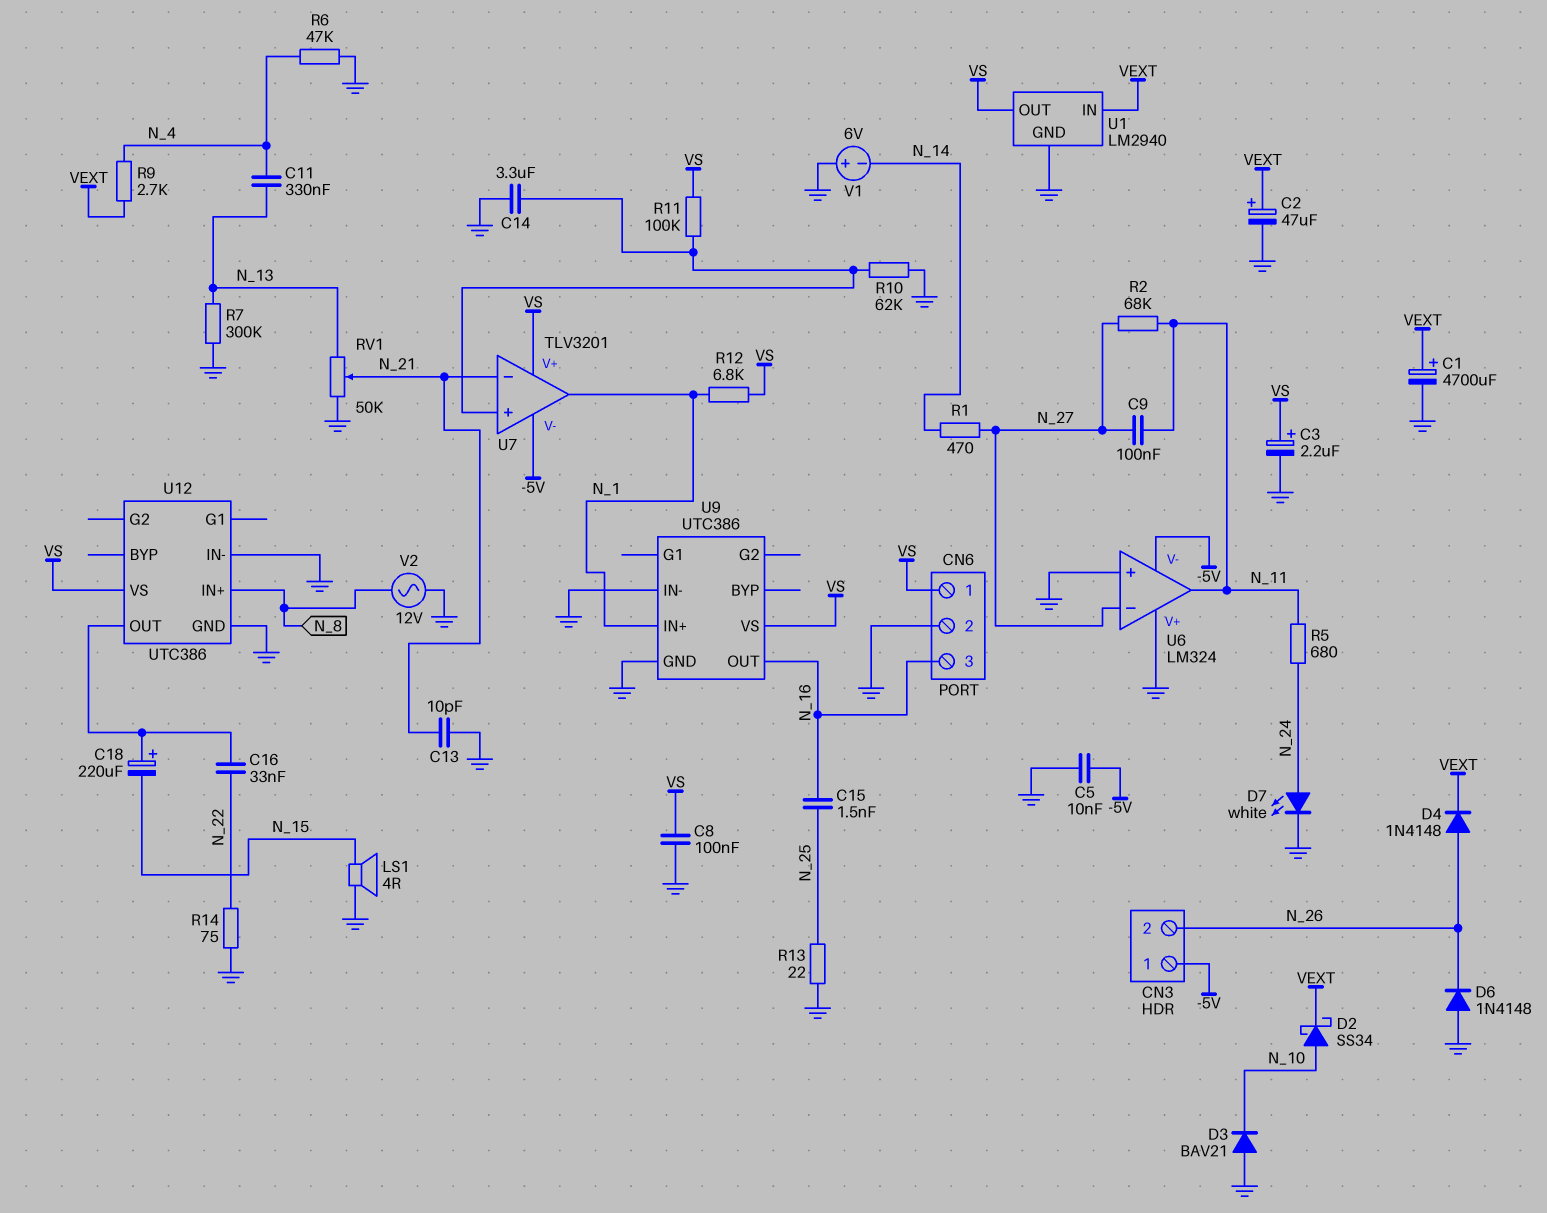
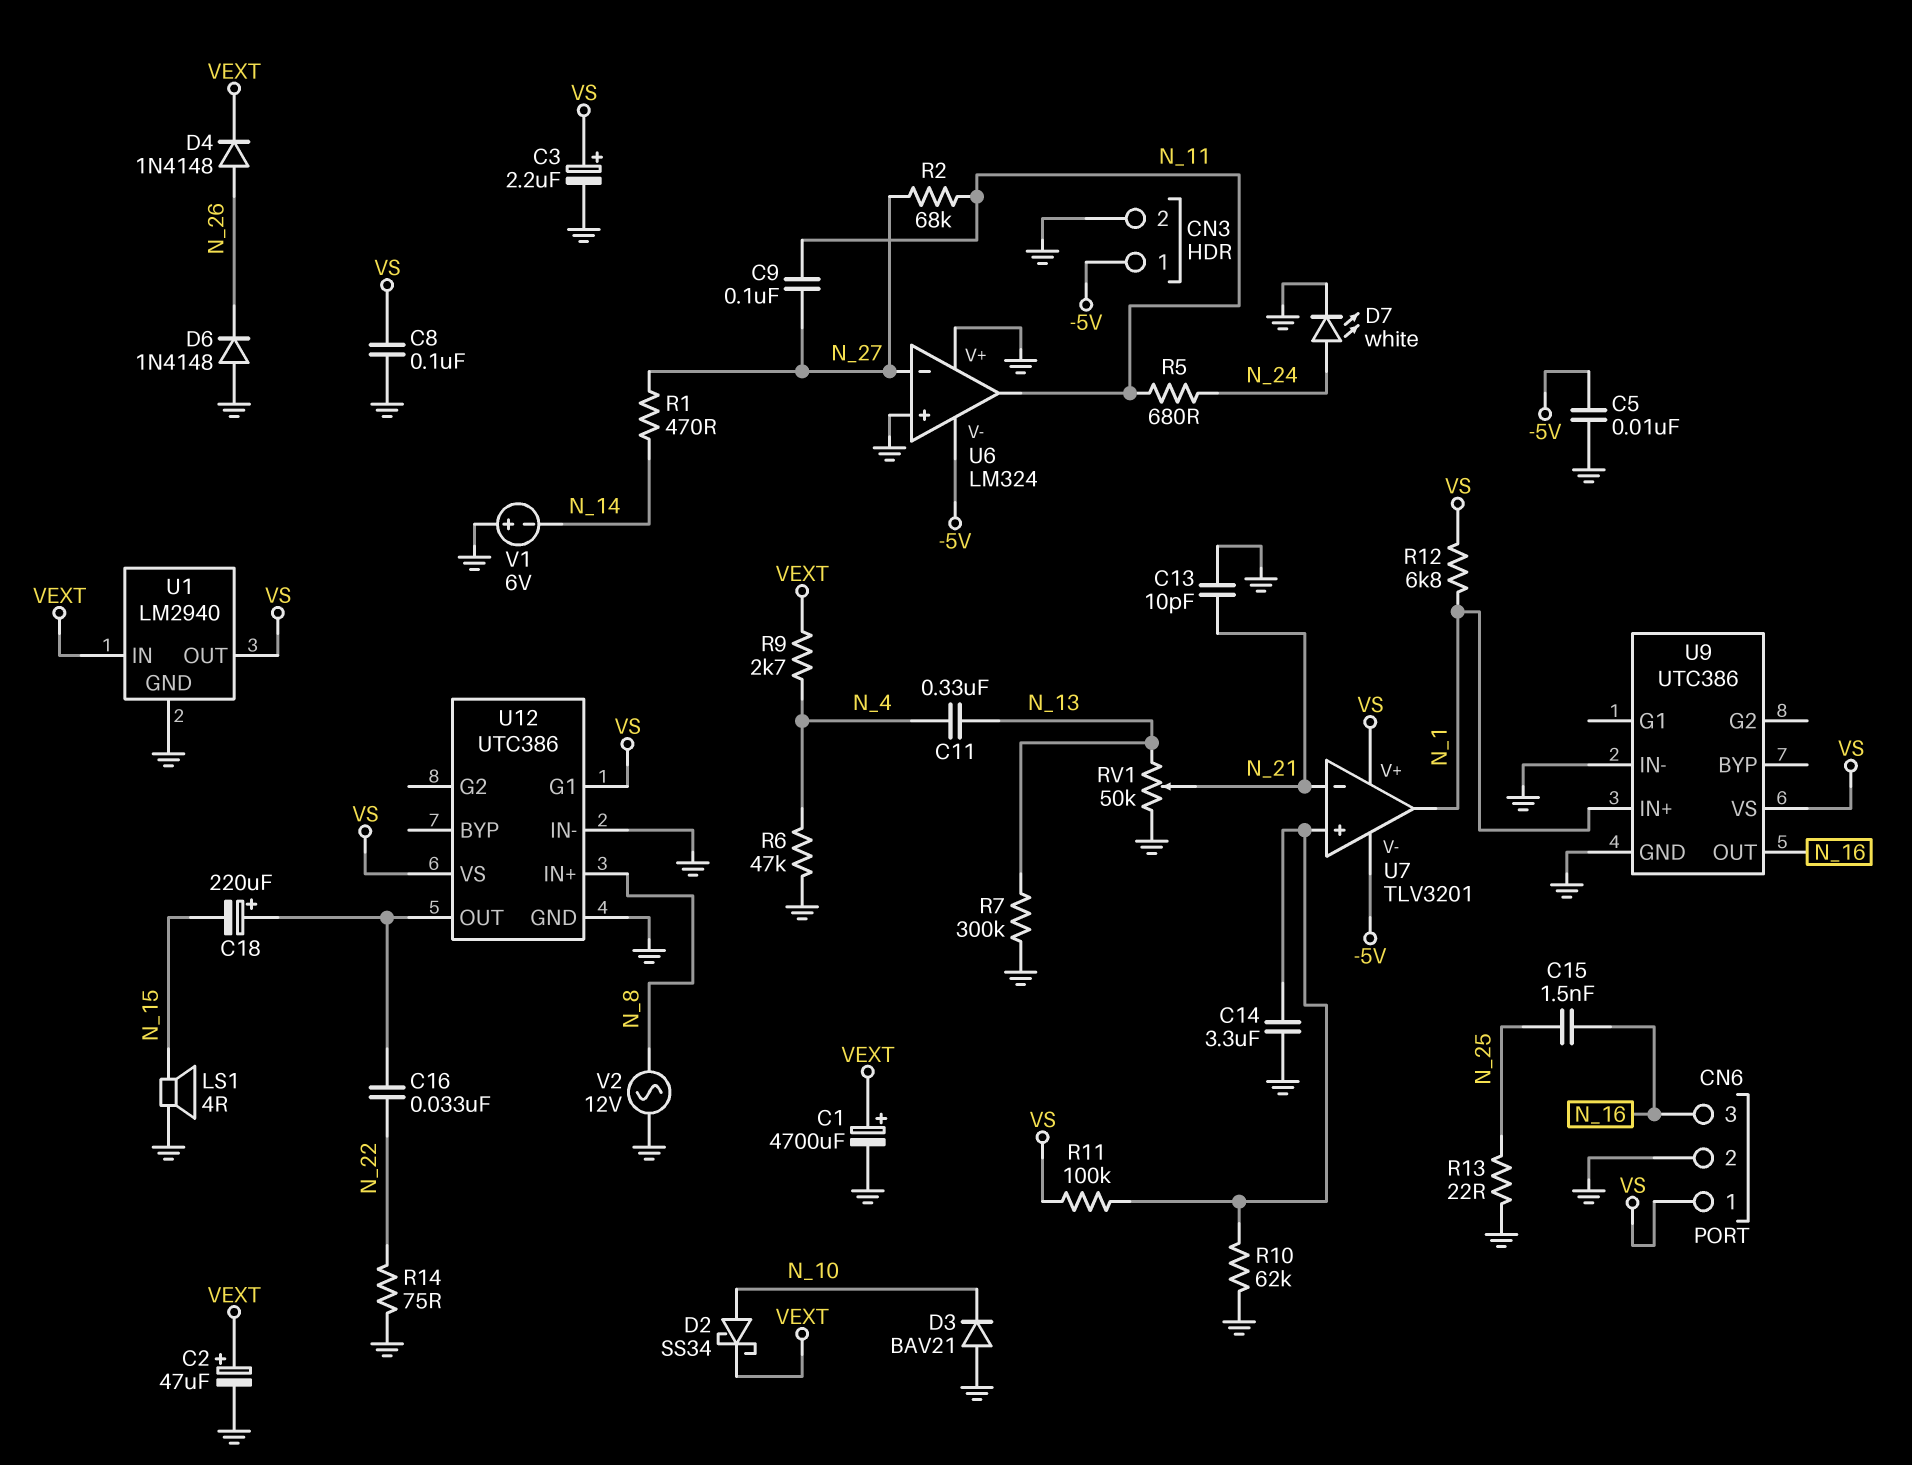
CN3 pin 2: N_26 -> GND
U12 pin G1: none -> VS

